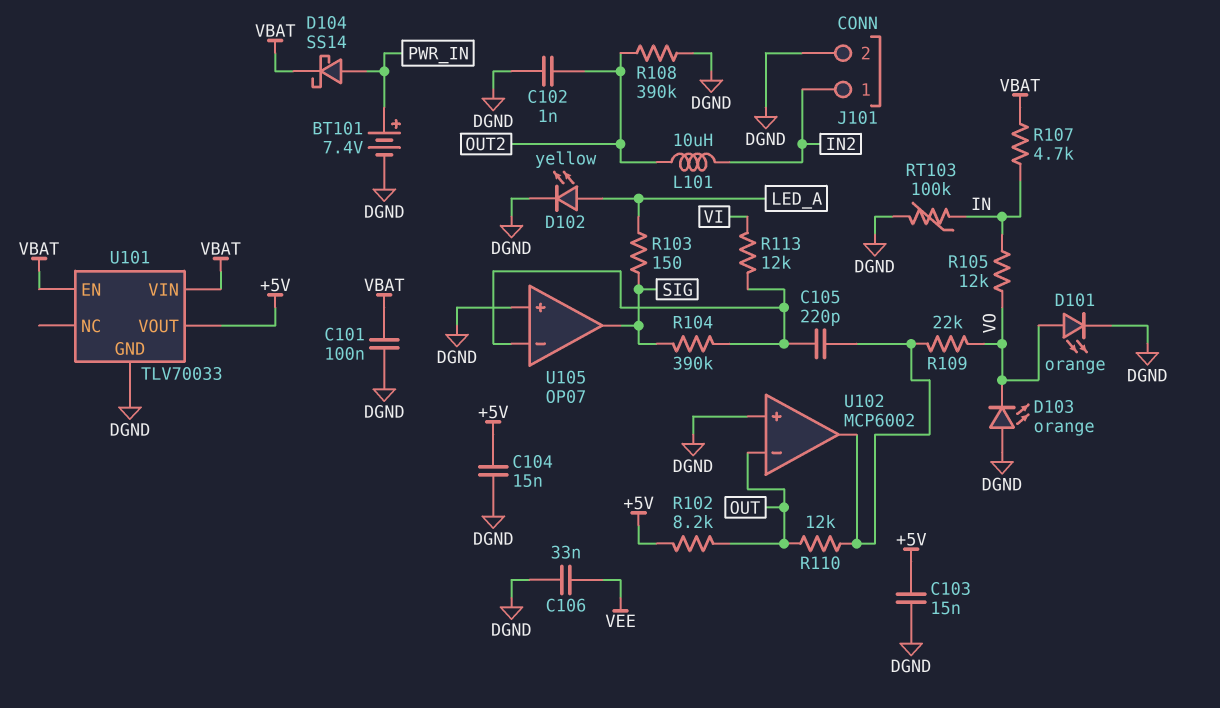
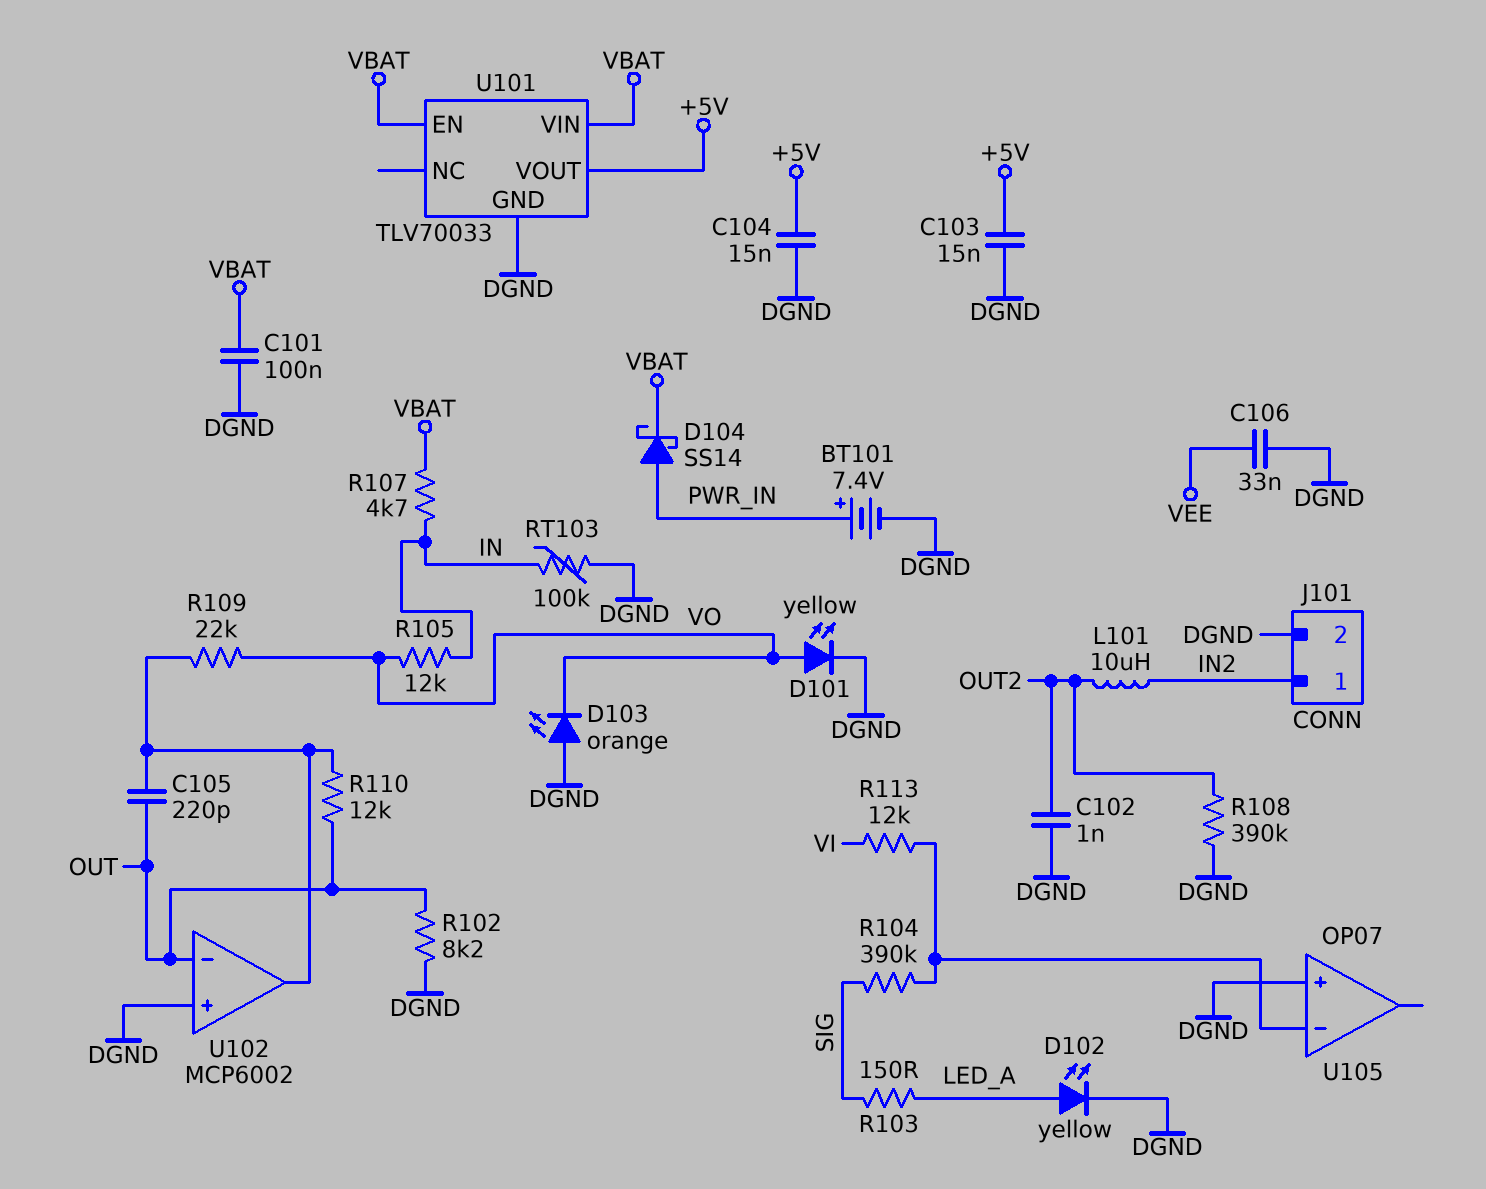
C105: 220pF (U102/out, U105/in-) -> 220pF (OUT, U102/out)
D101: LED orange (A VO, K DGND) -> LED yellow (A VO, K DGND)
R102: 8.2k (+5V, OUT) -> 8.2k (DGND, OUT)
U105 pin out: SIG -> none

